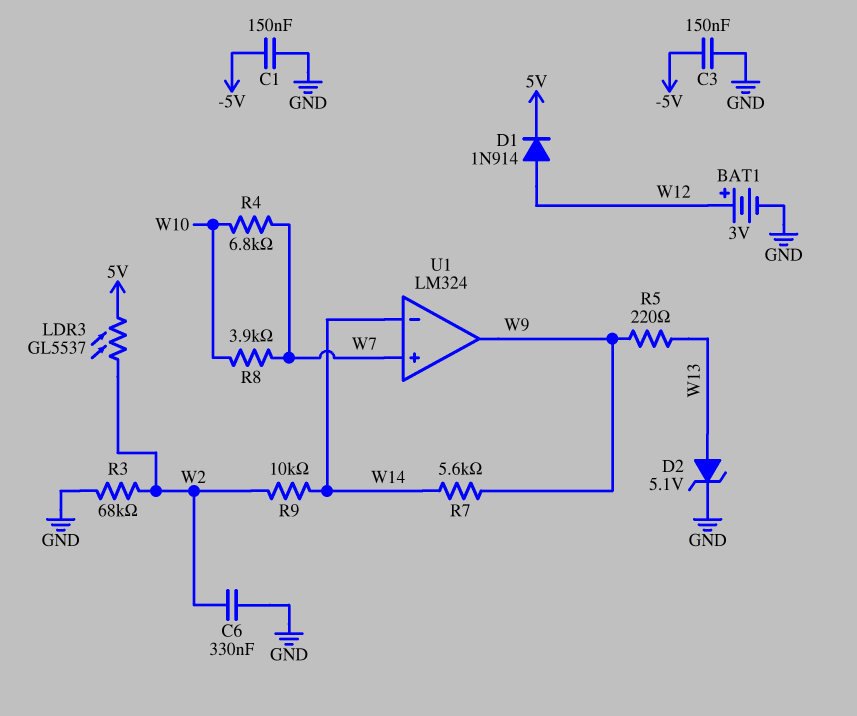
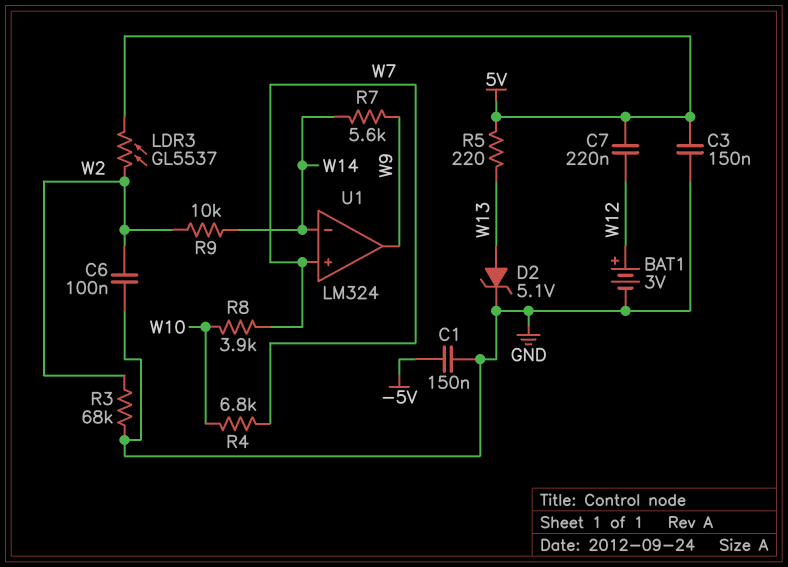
C3: 150nF (-5V, GND) -> 150nF (5V, GND)
C6: 330nF (GND, W2) -> 100nF (GND, W2)
C7: none -> 220nF (5V, W12)
D1: diode 1N914 (A W12, K 5V) -> none
R5: 220 (W9, W13) -> 220 (5V, W13)

